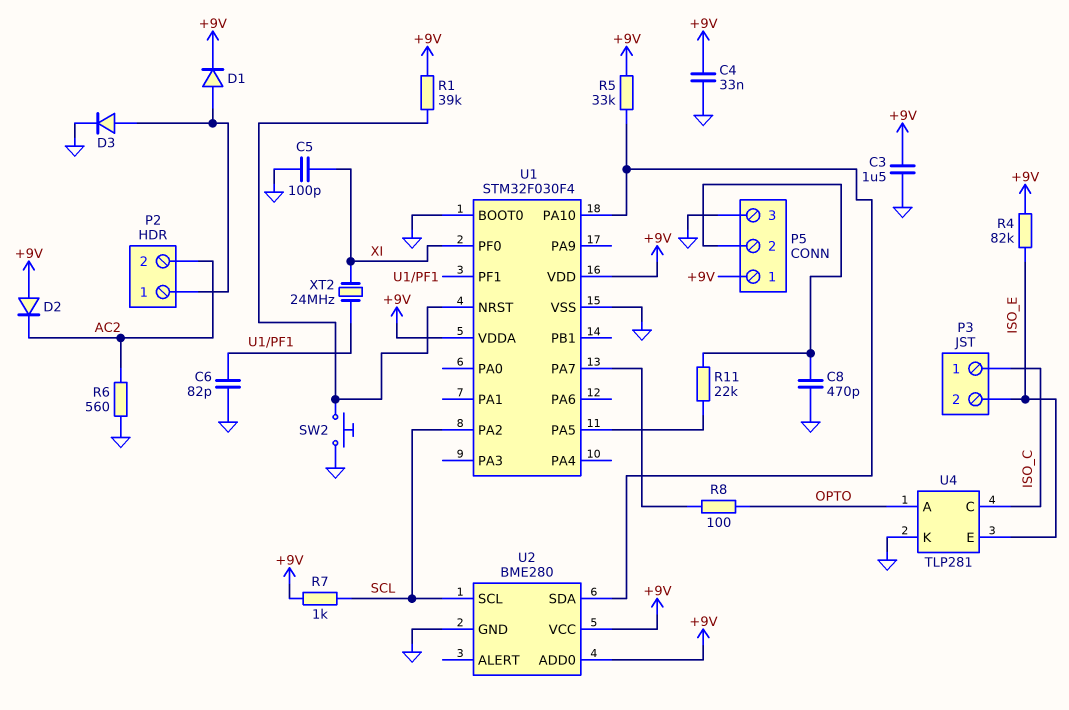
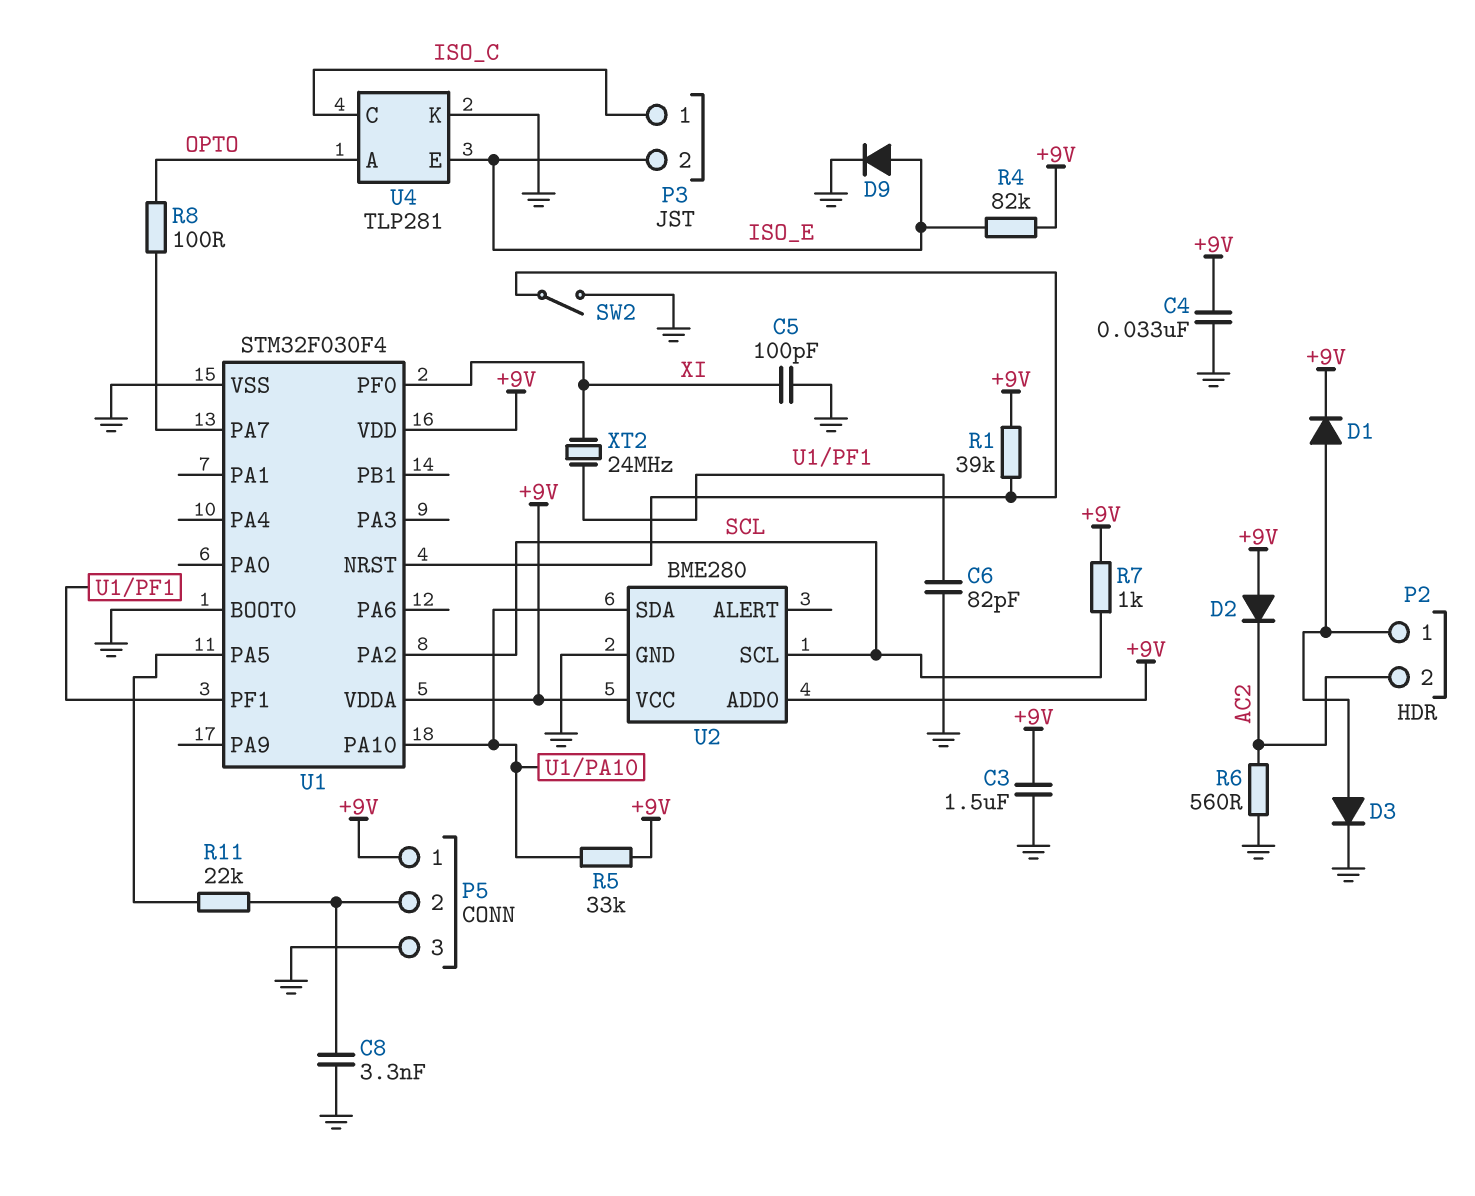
C8: 470pF (GND, P5/2) -> 3.3nF (GND, P5/2)
D9: none -> diode (A ISO_E, K GND)
SW2: button (GND, U1/NRST) -> switch (GND, U1/NRST)

